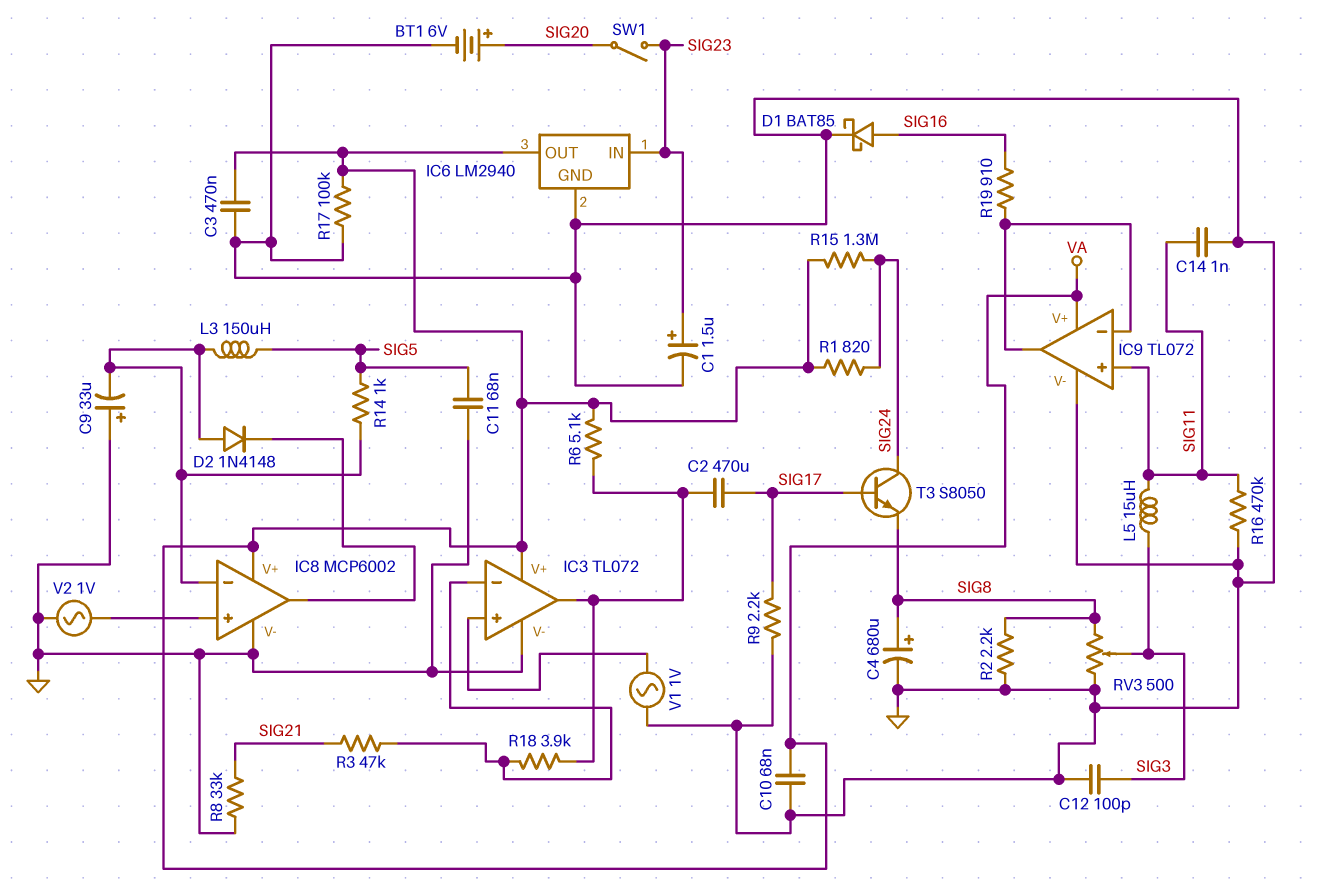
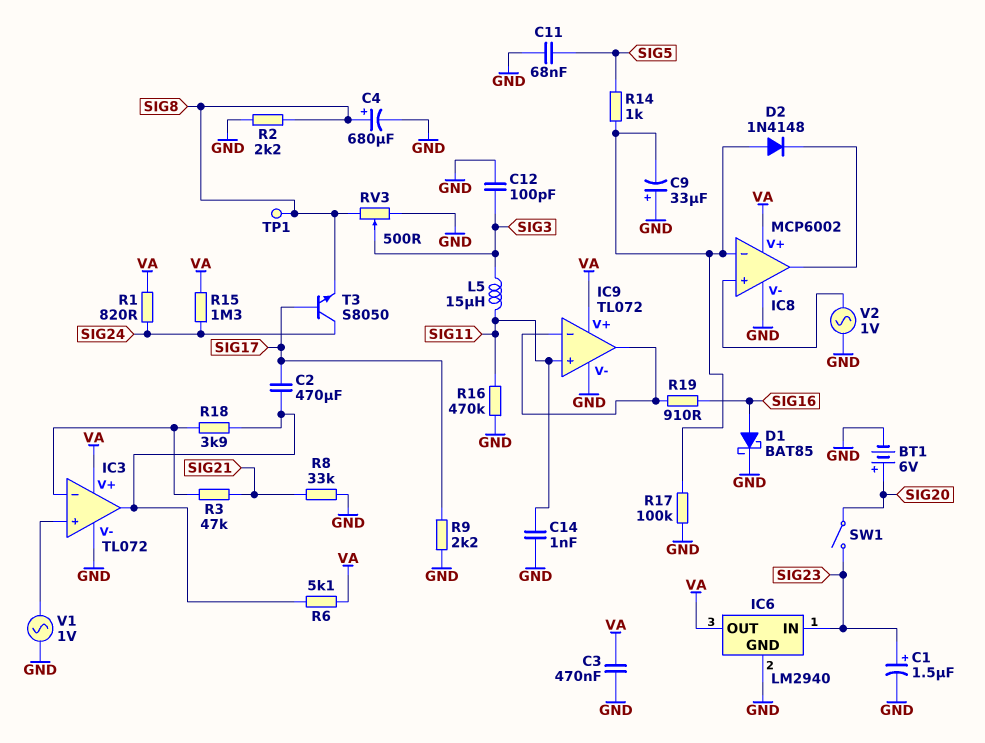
C10: 68nF (GND, VA) -> none
L3: 150uH (IC8/in-, SIG5) -> none
R17: 100k (GND, VA) -> 100k (GND, IC8/in-)
TP1: none -> test point (SIG8)

